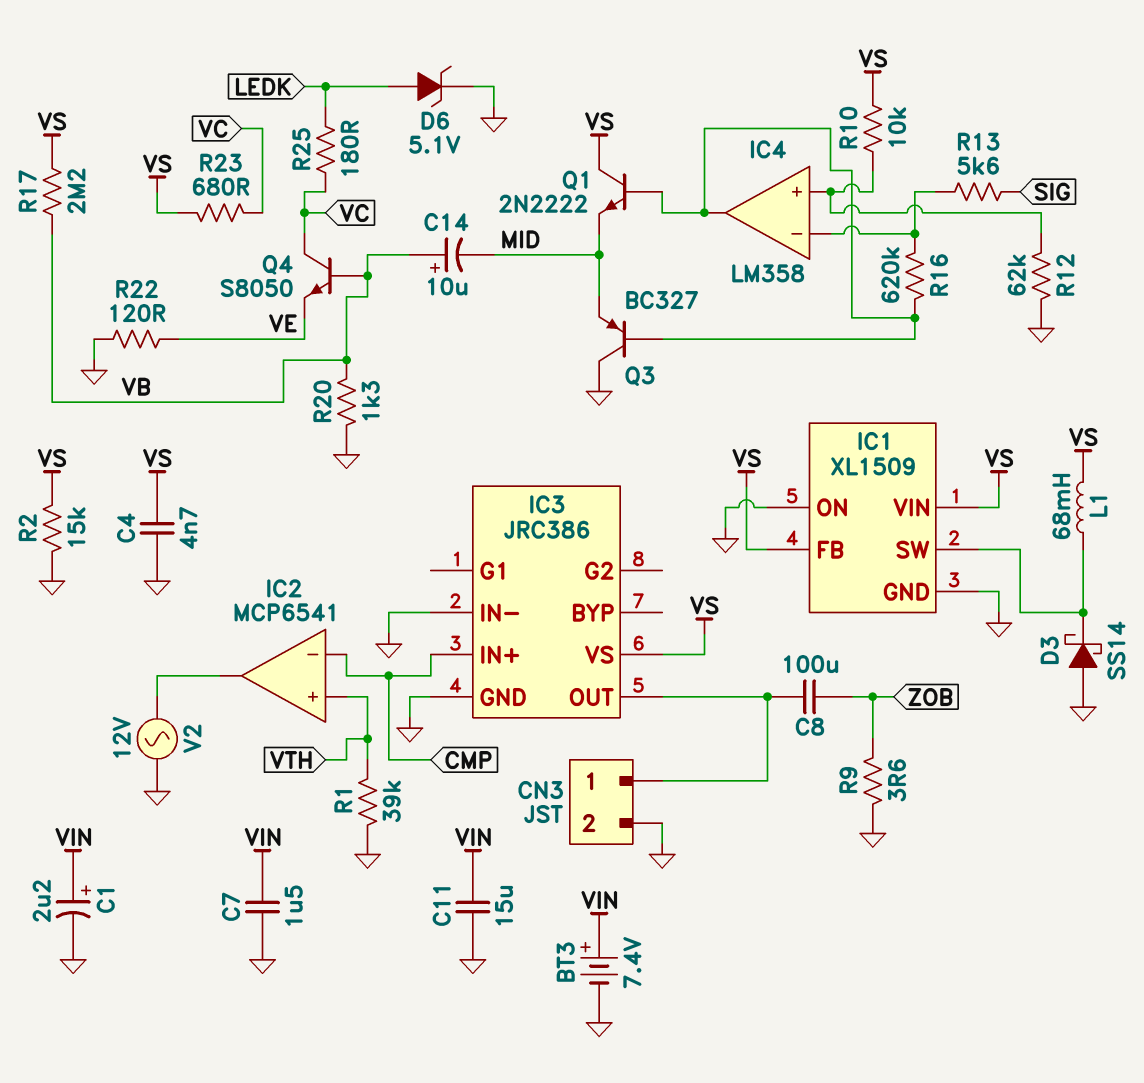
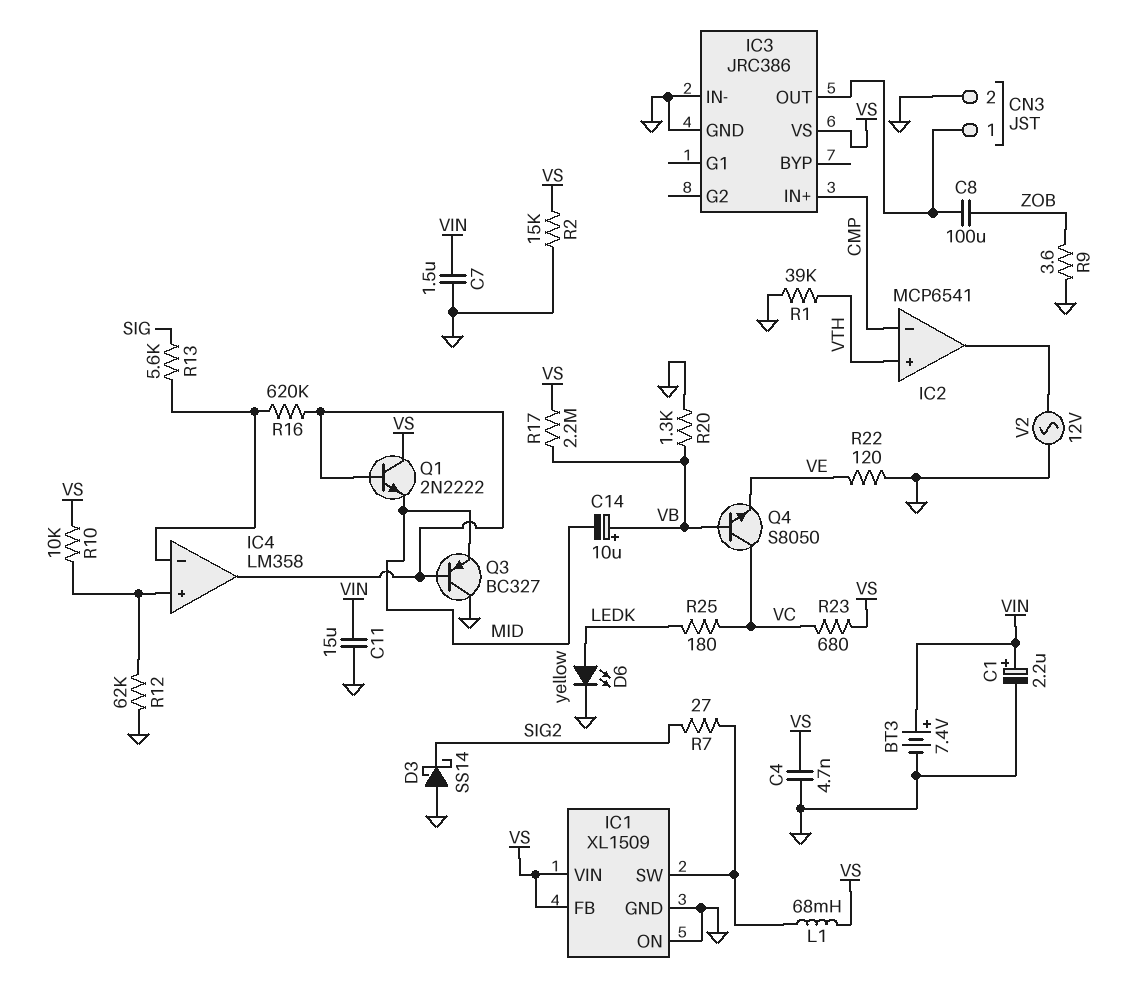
D3: schottky SS14 (A GND, K IC1/SW) -> schottky SS14 (A GND, K SIG2)
D6: zener 5.1V (A LEDK, K GND) -> LED yellow (A LEDK, K GND)
R7: none -> 27 (IC1/SW, SIG2)

